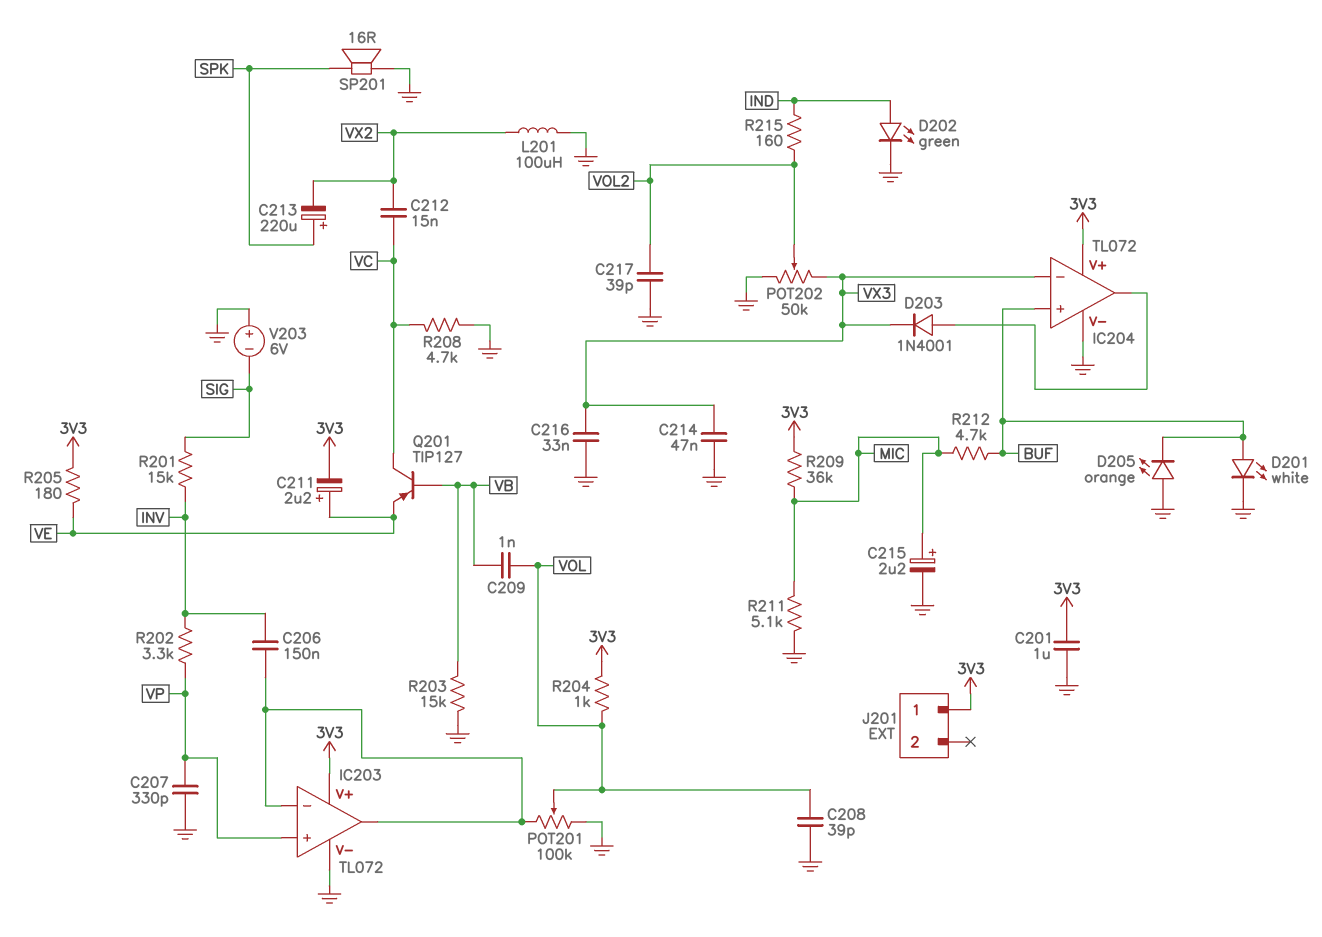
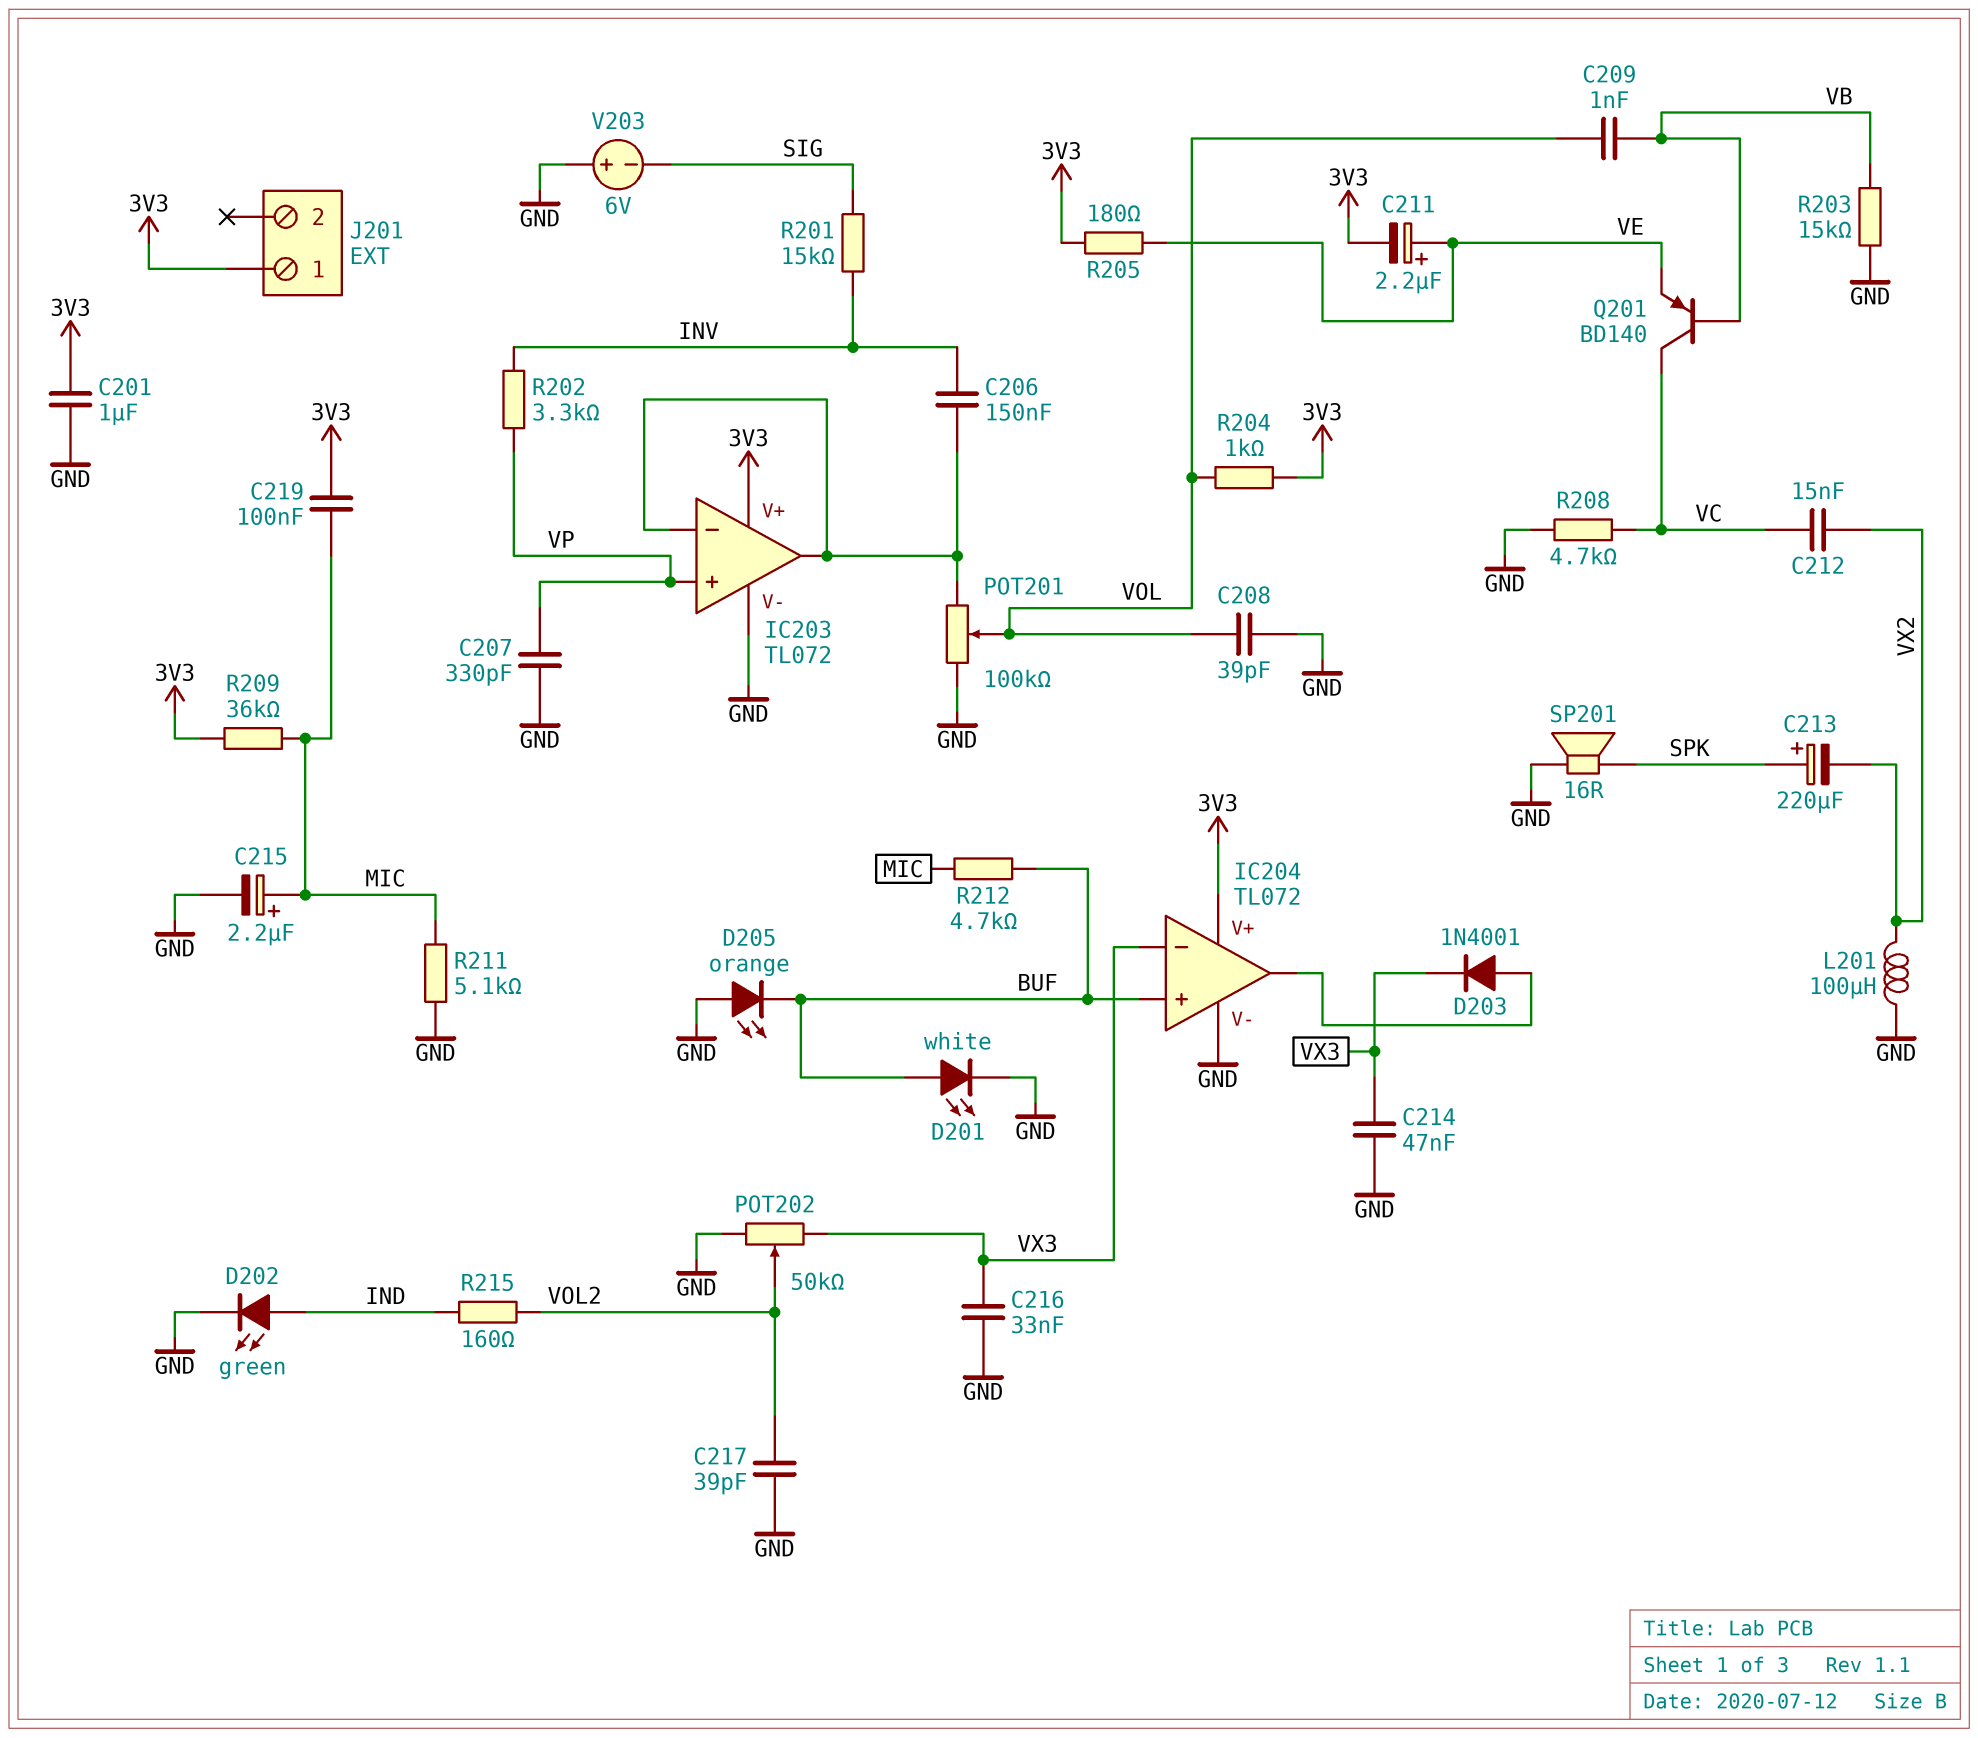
C219: none -> 100nF (3V3, MIC)
Q201: PNP TIP127 (B VB, C VC, E VE) -> PNP BD140 (B VB, C VC, E VE)

